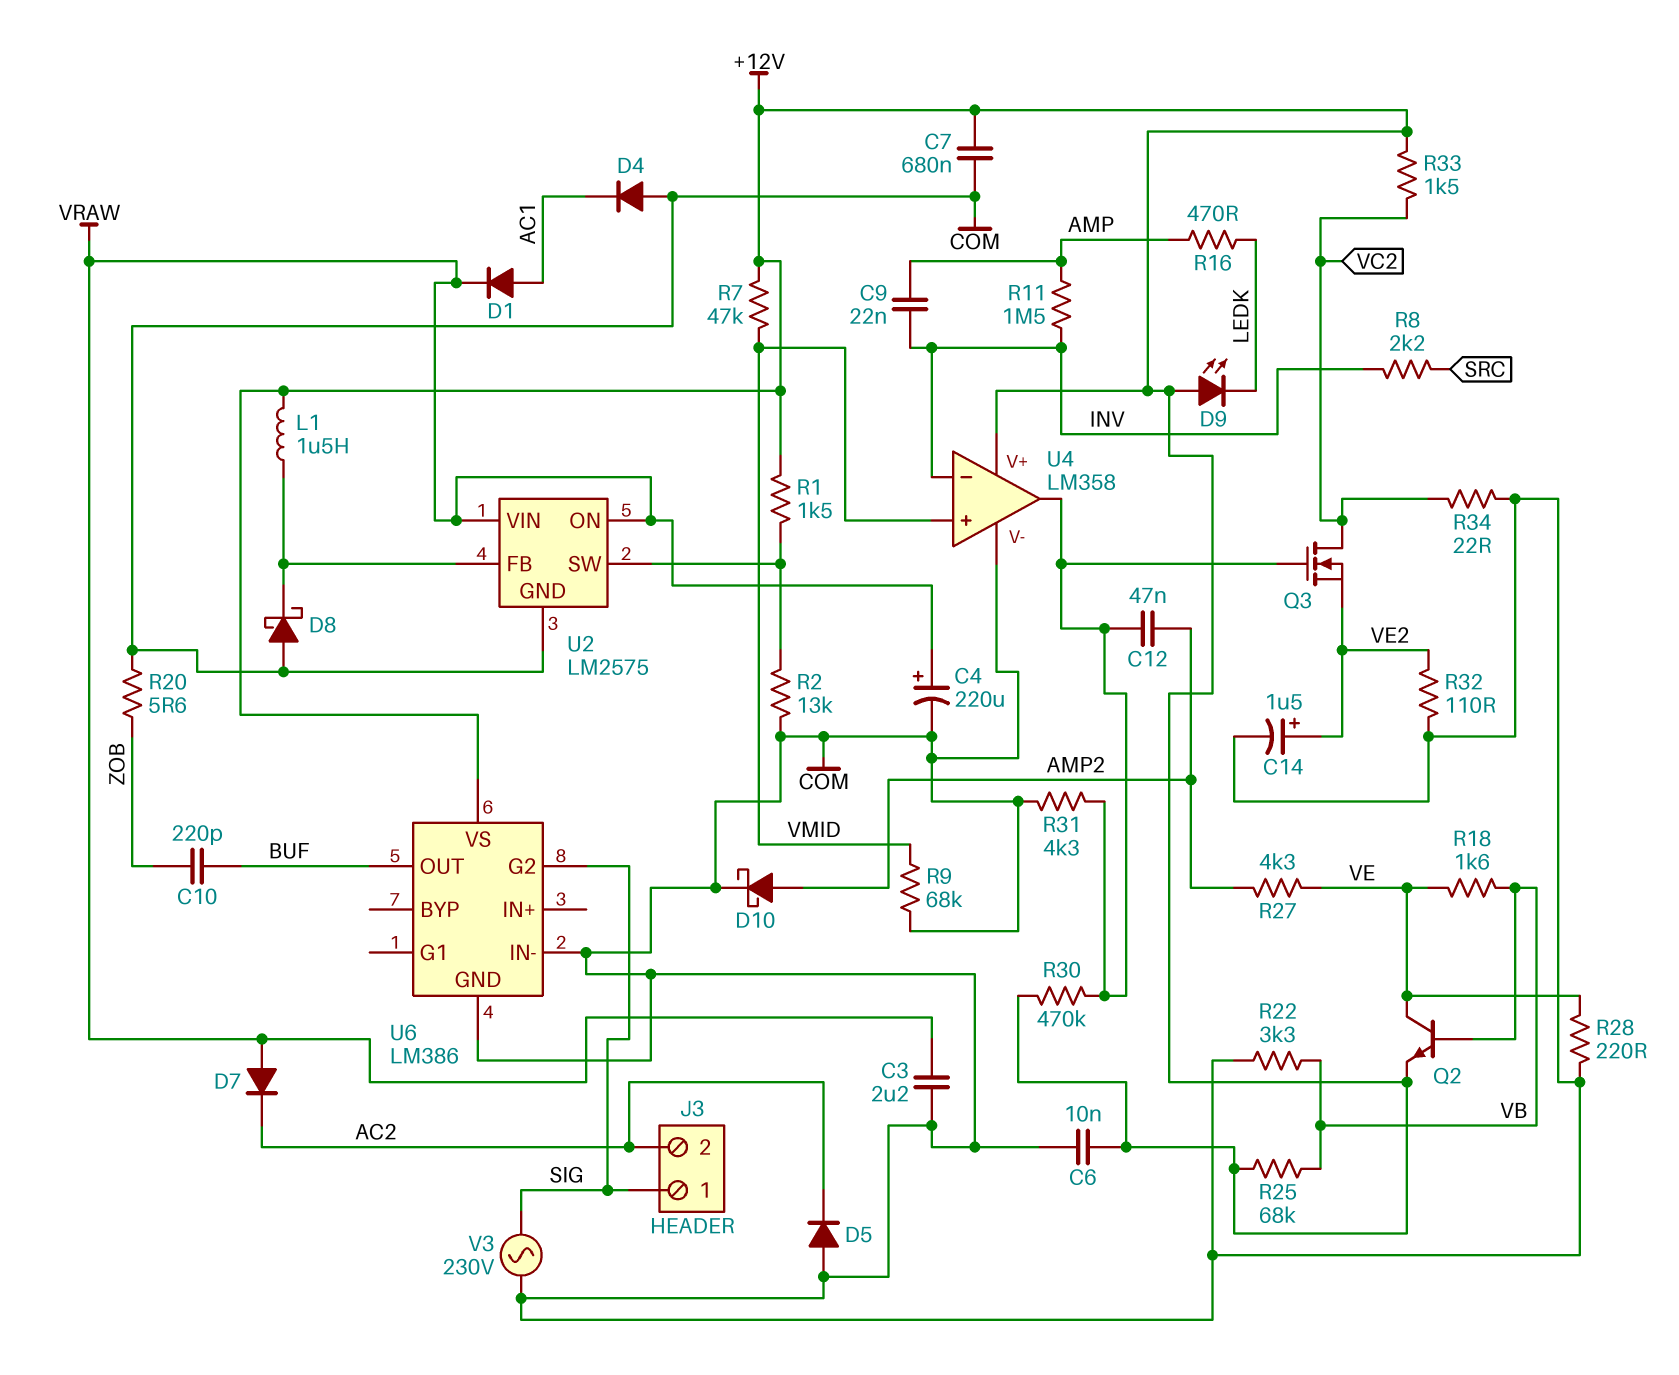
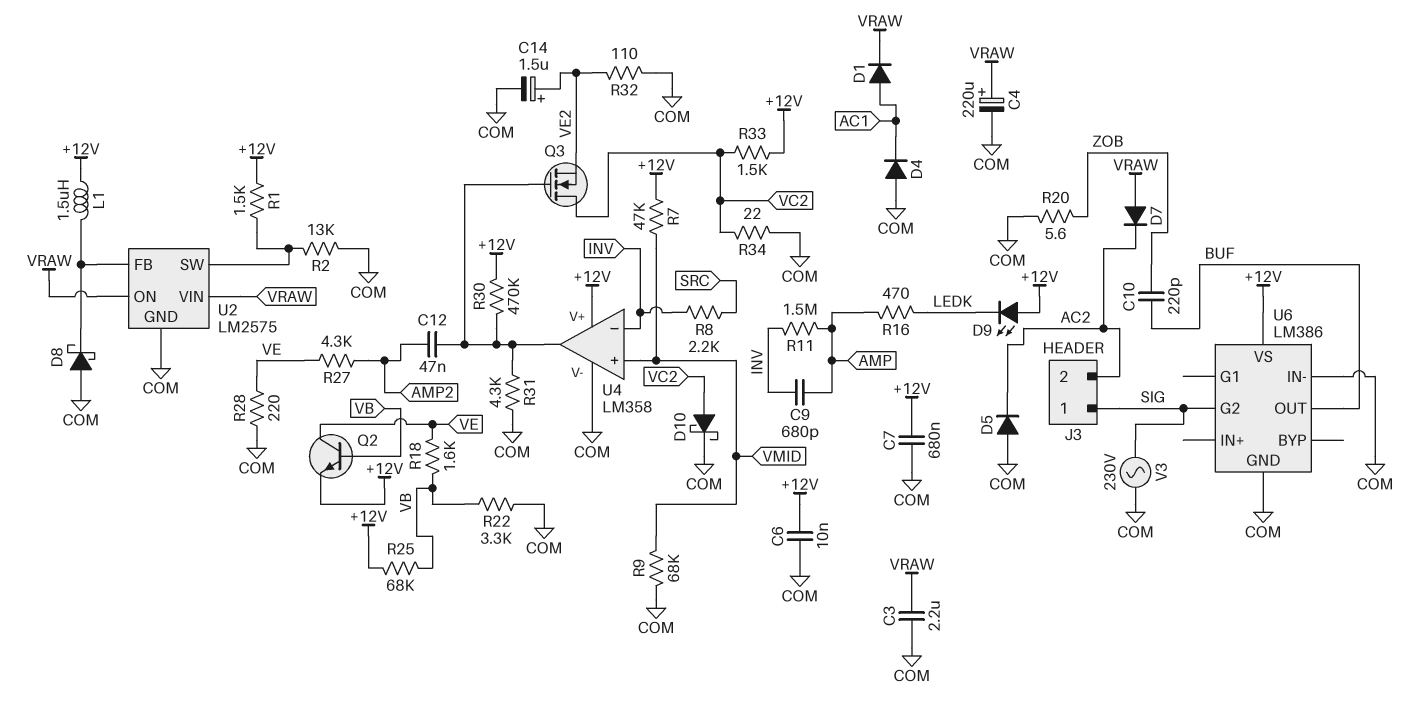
C9: 22nF (AMP, INV) -> 680pF (AMP, INV)
D10: schottky (A AMP2, K COM) -> schottky (A VC2, K COM)

